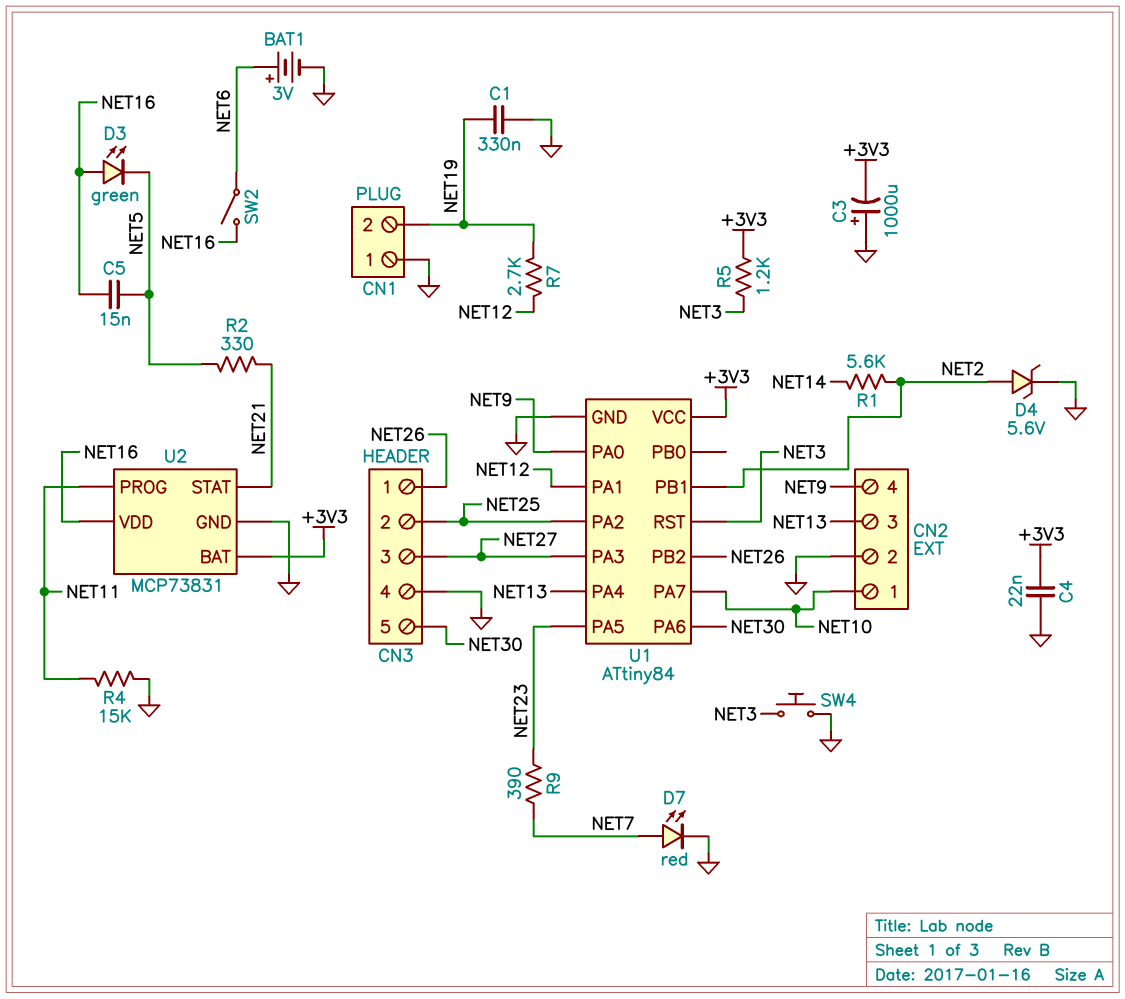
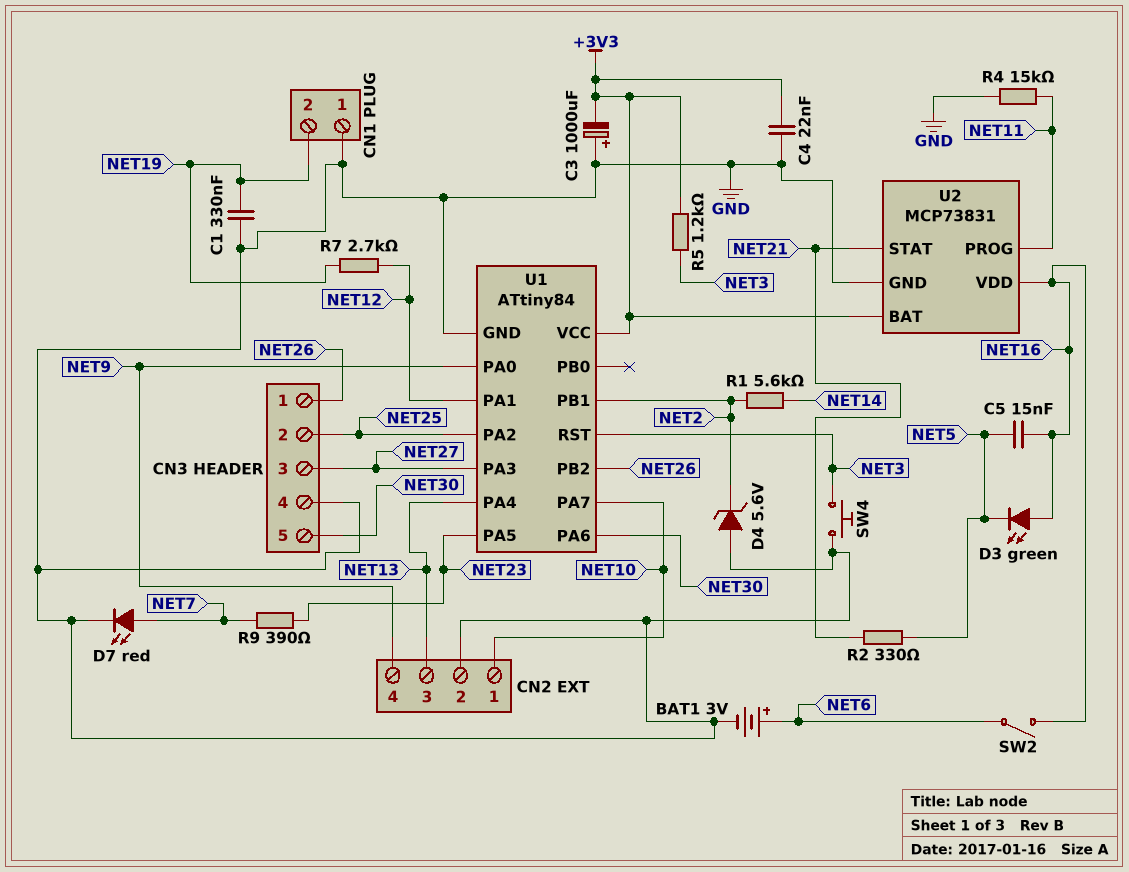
D4: zener 5.6V (A NET2, K GND) -> zener 5.6V (A GND, K NET2)

